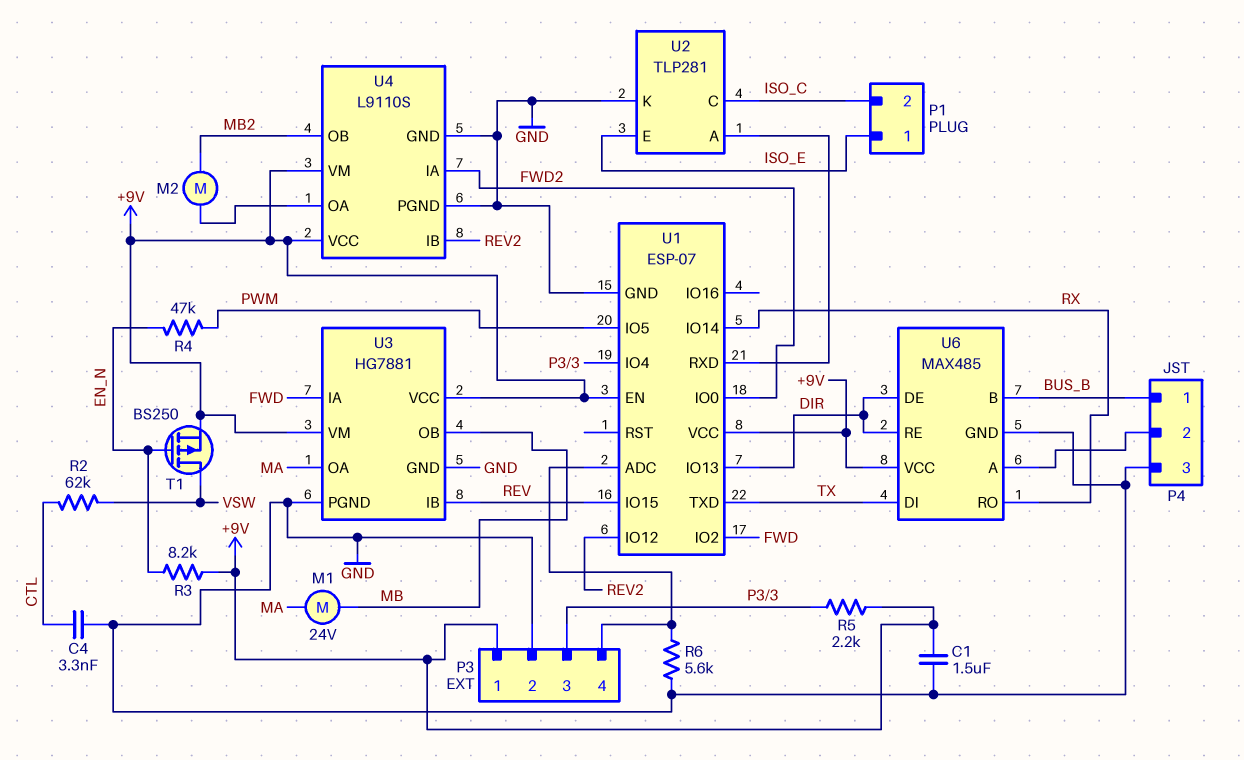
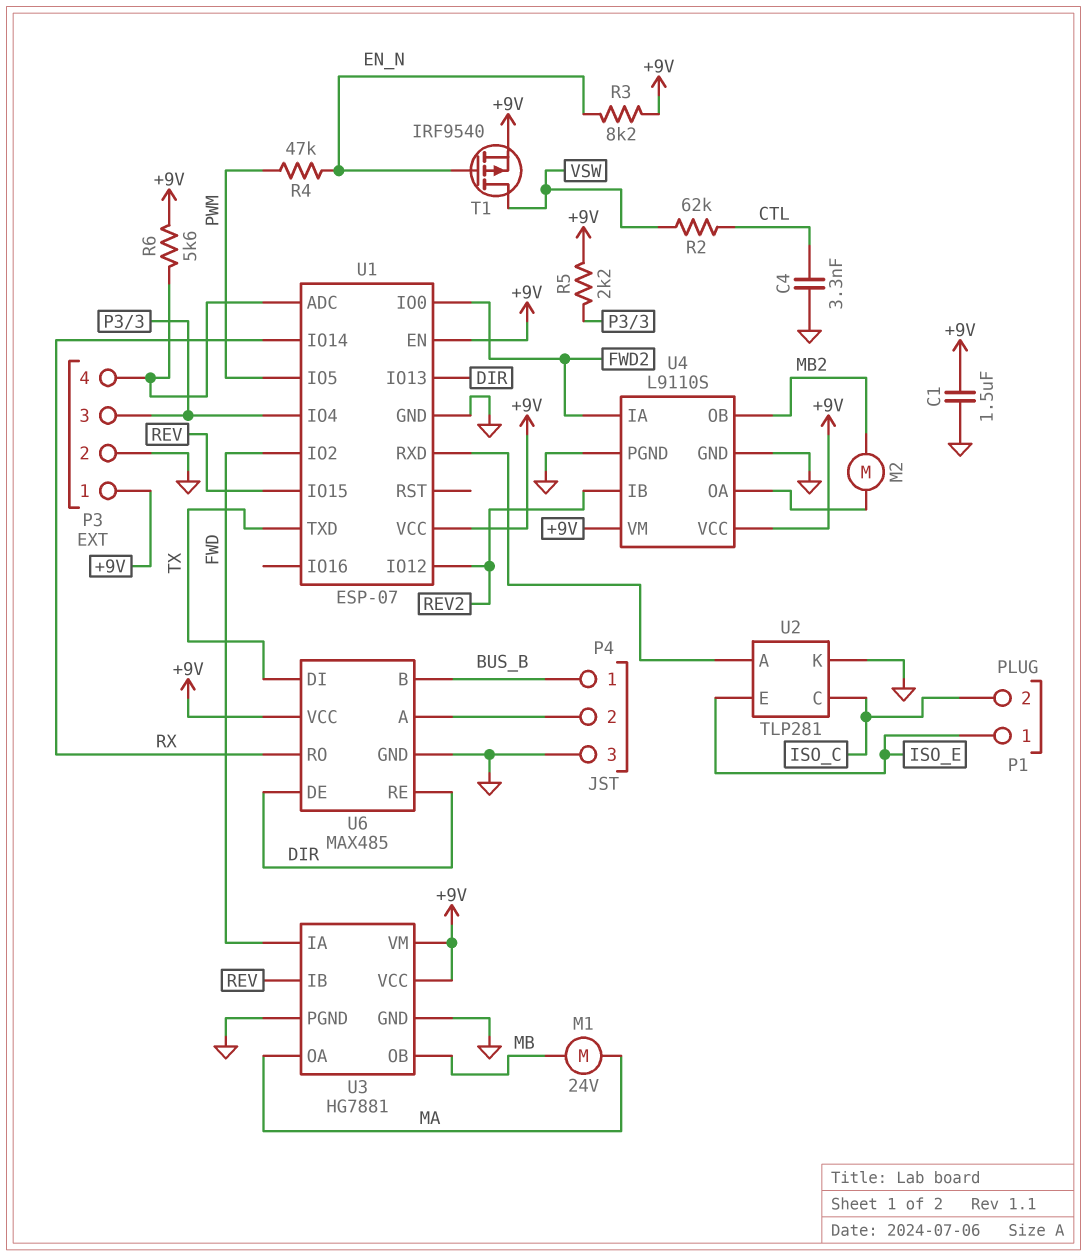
R6: 5.6k (GND, P3/4) -> 5.6k (+9V, P3/4)
T1: PMOS BS250 (G EN_N, D VSW, S +9V) -> PMOS IRF9540 (G EN_N, D VSW, S +9V)

